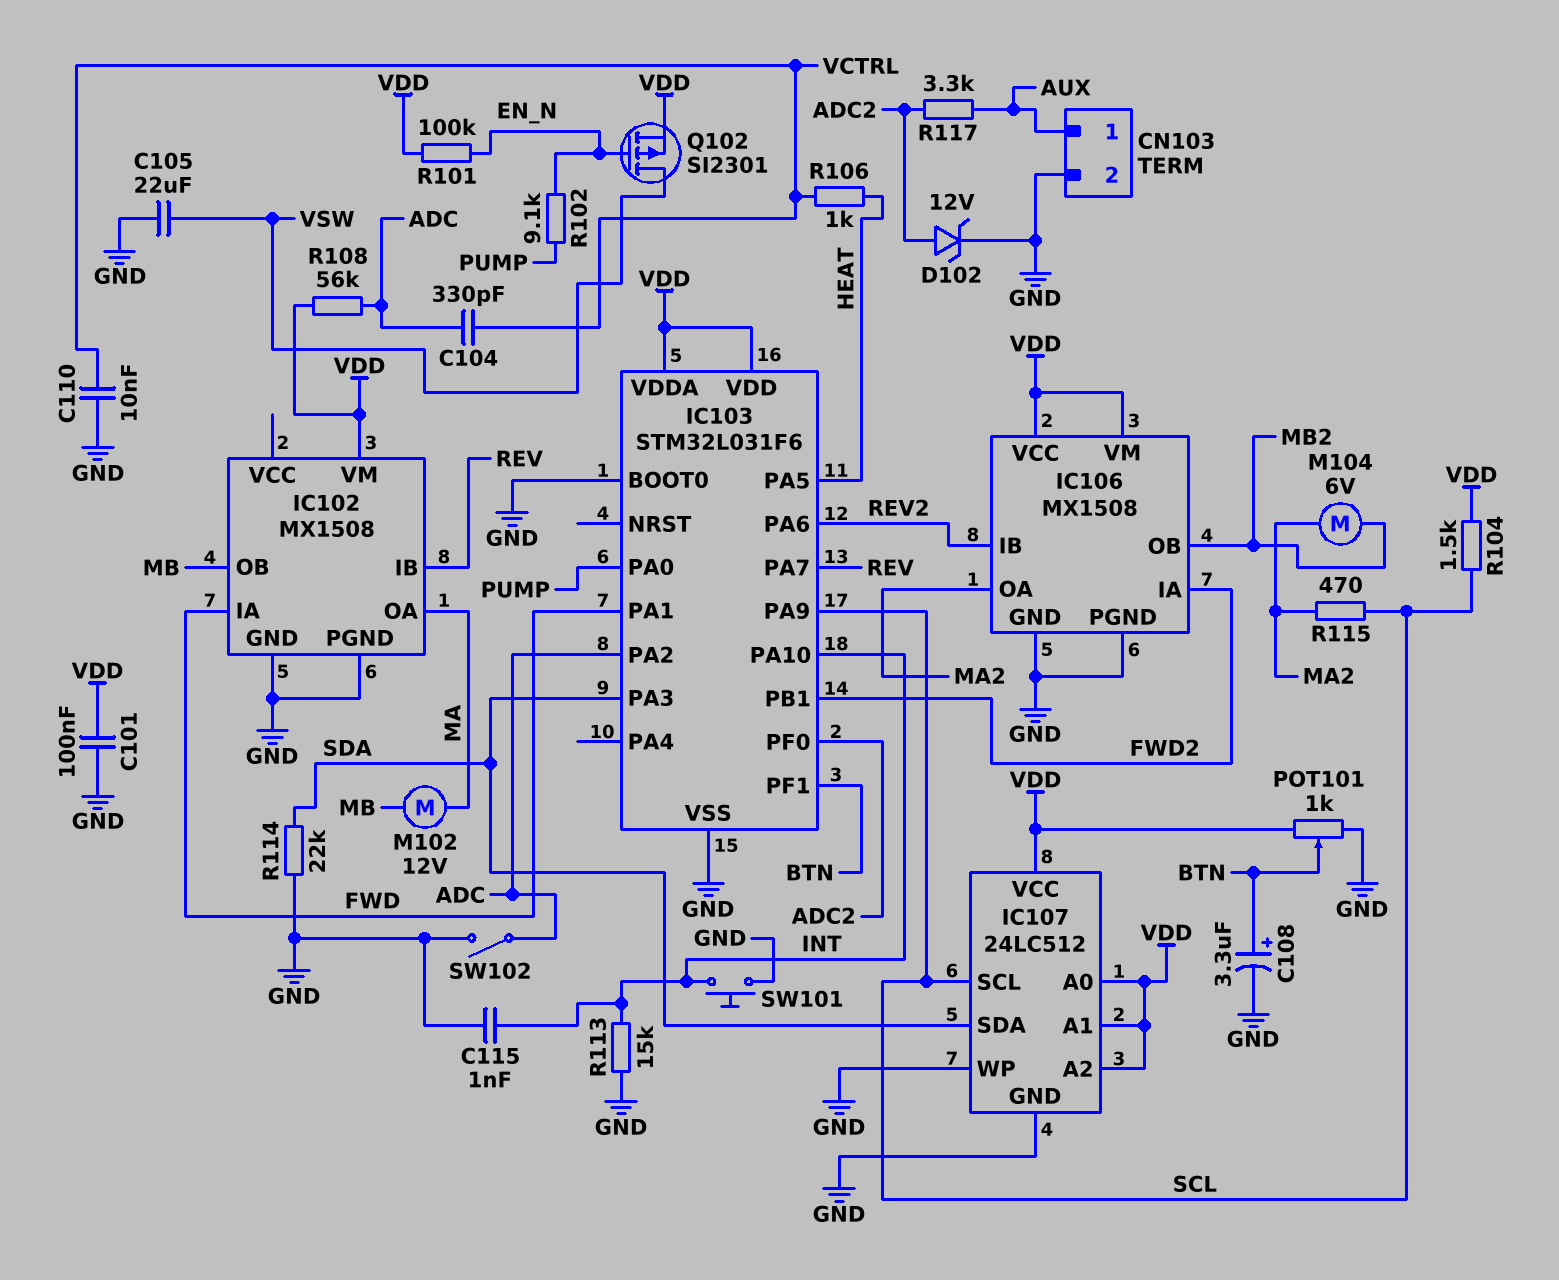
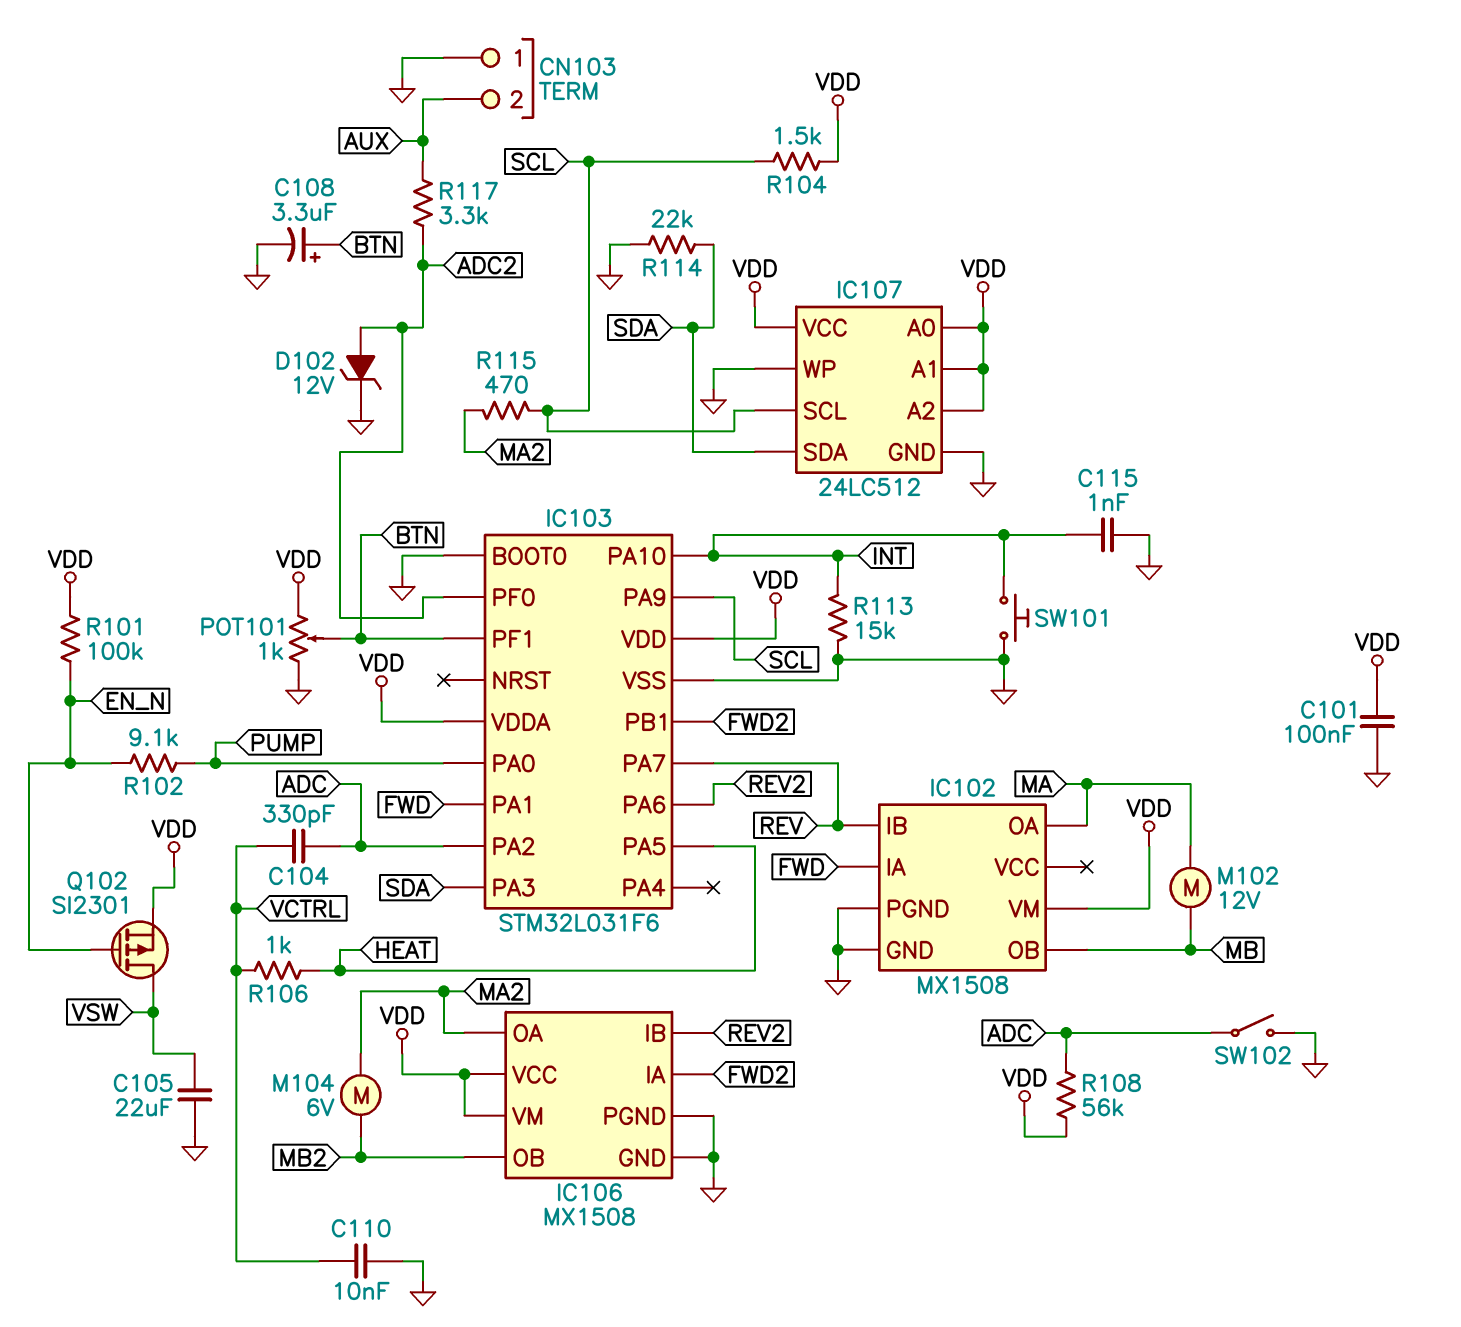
CN103 pin 1: AUX -> GND
CN103 pin 2: GND -> AUX

